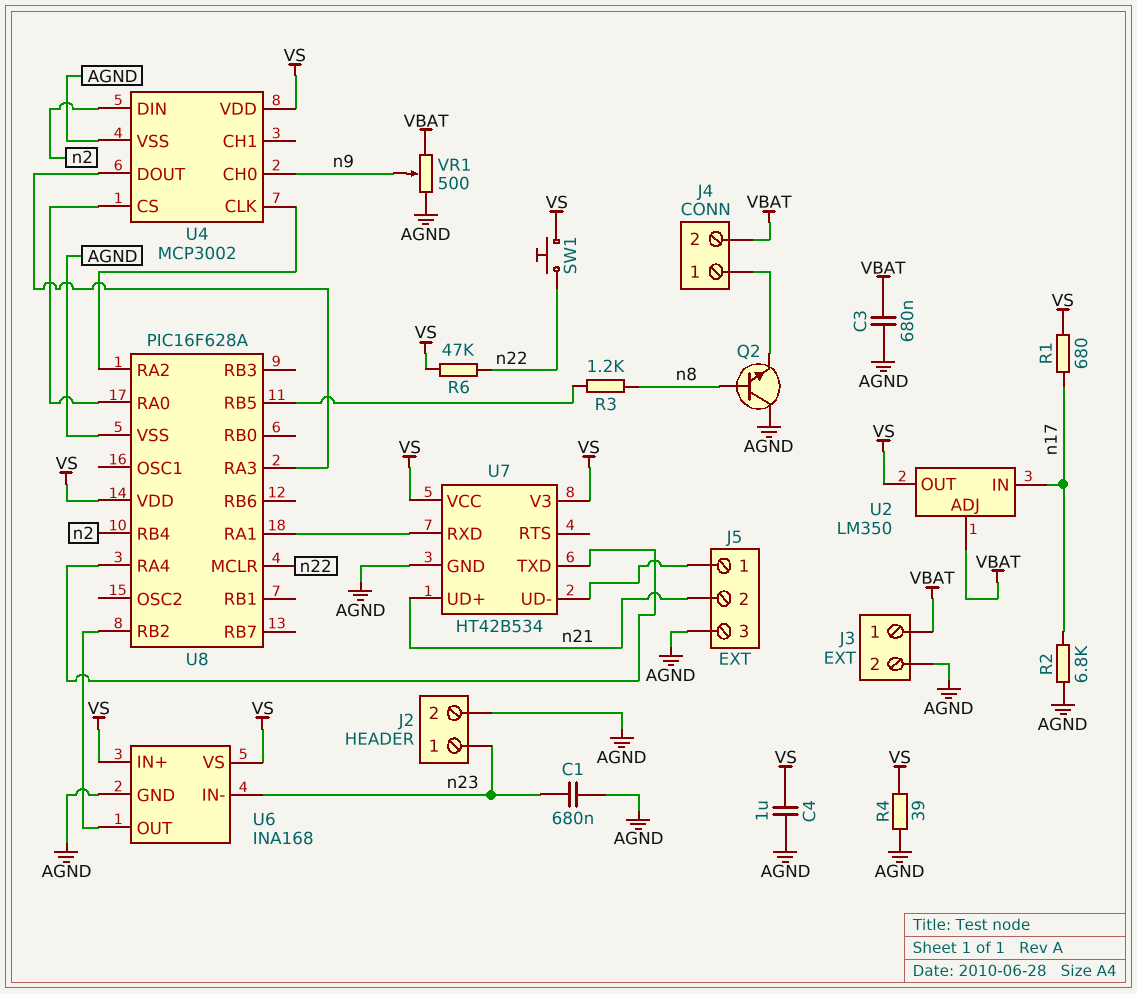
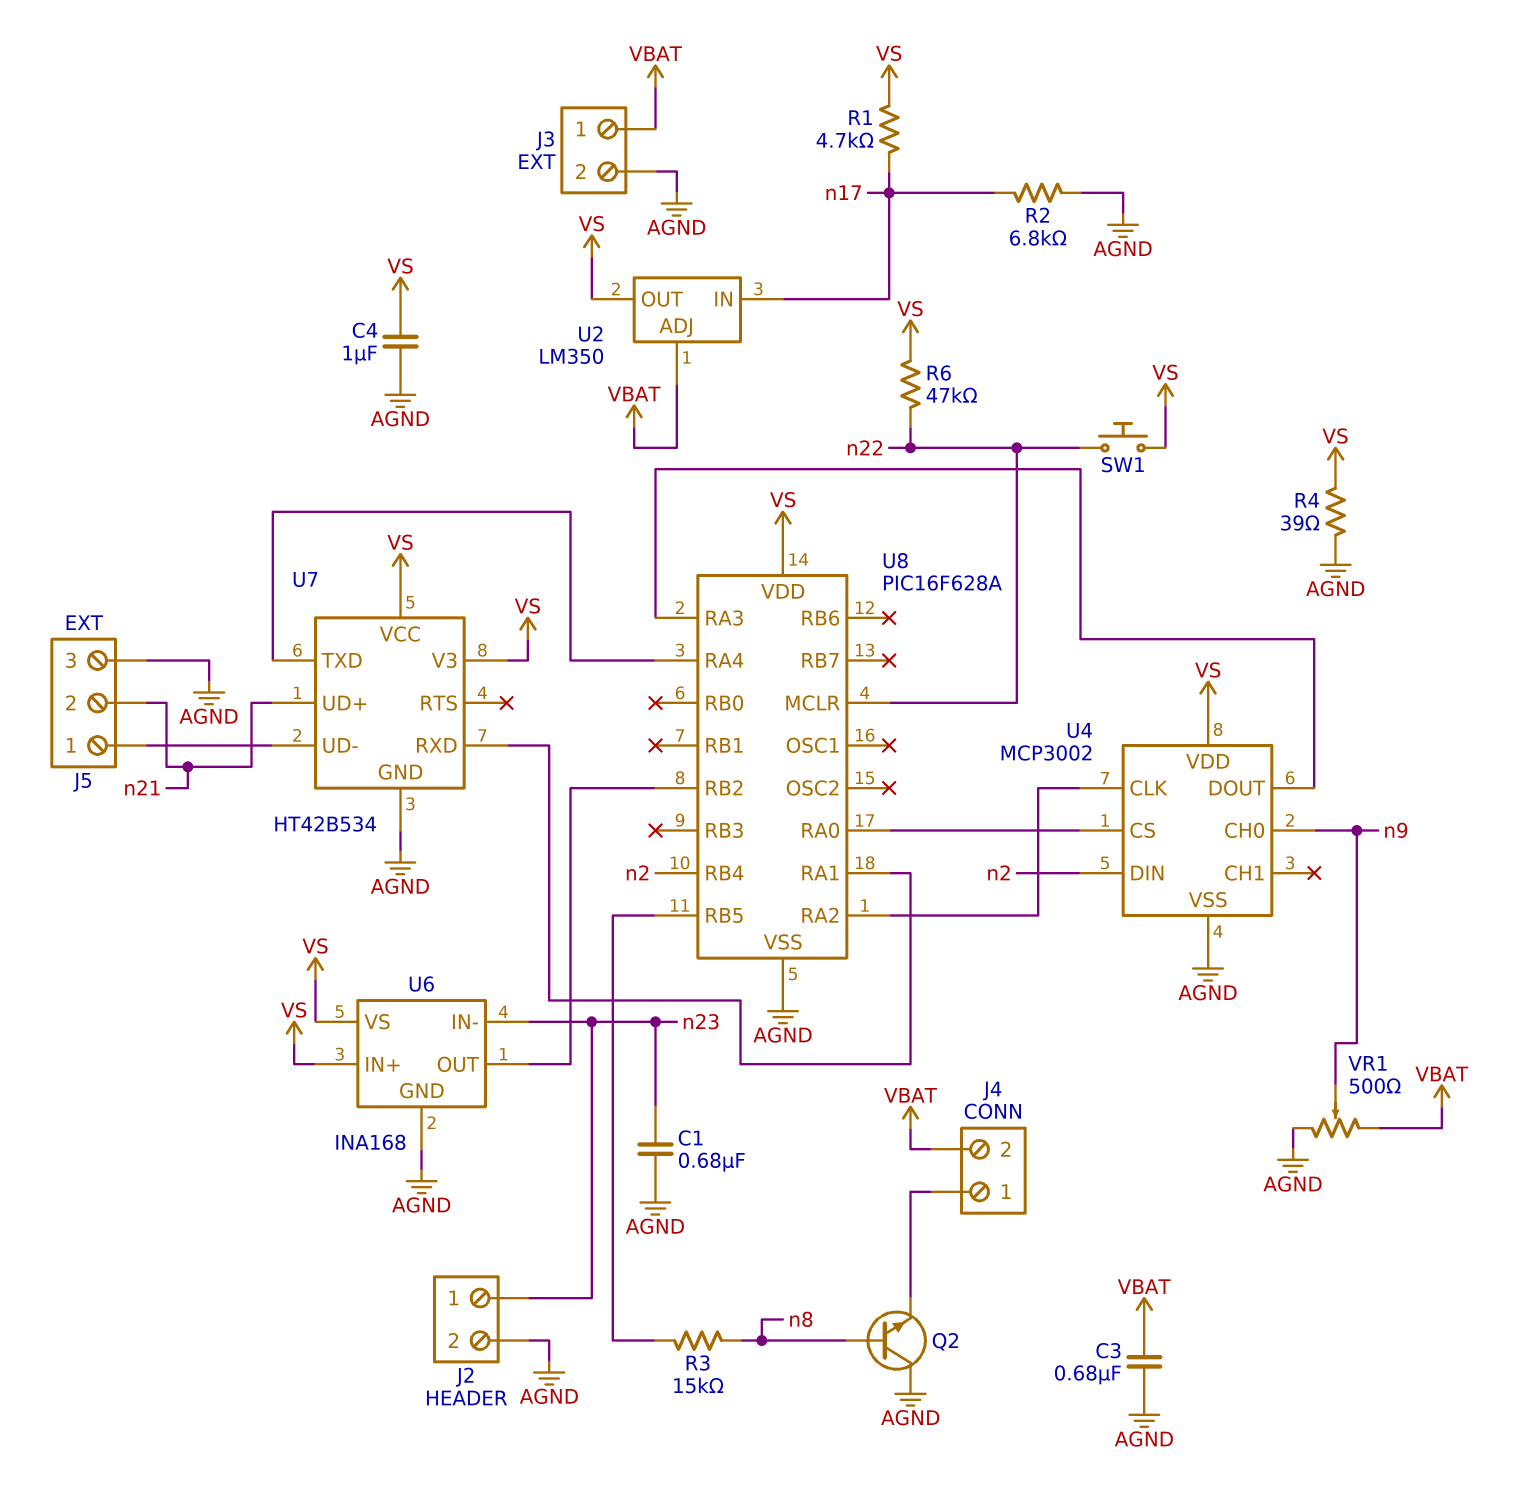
R1: 680 (VS, n17) -> 4.7k (VS, n17)
R3: 1.2k (U8/RB5, n8) -> 15k (U8/RB5, n8)

